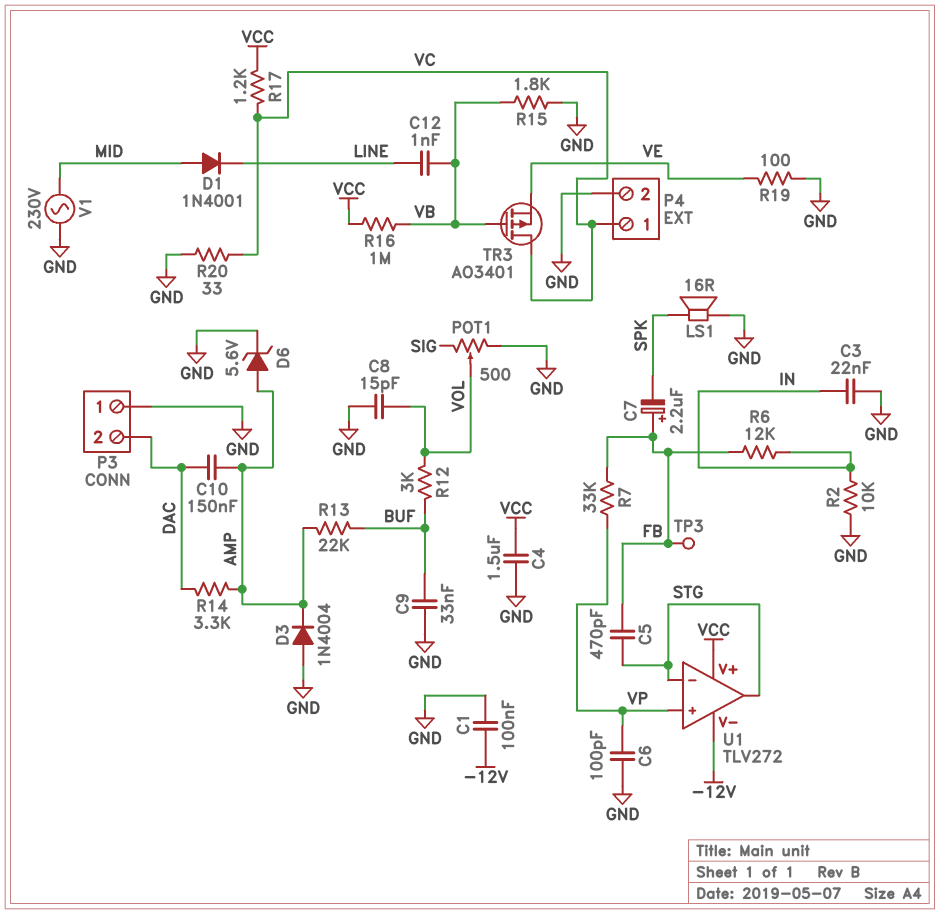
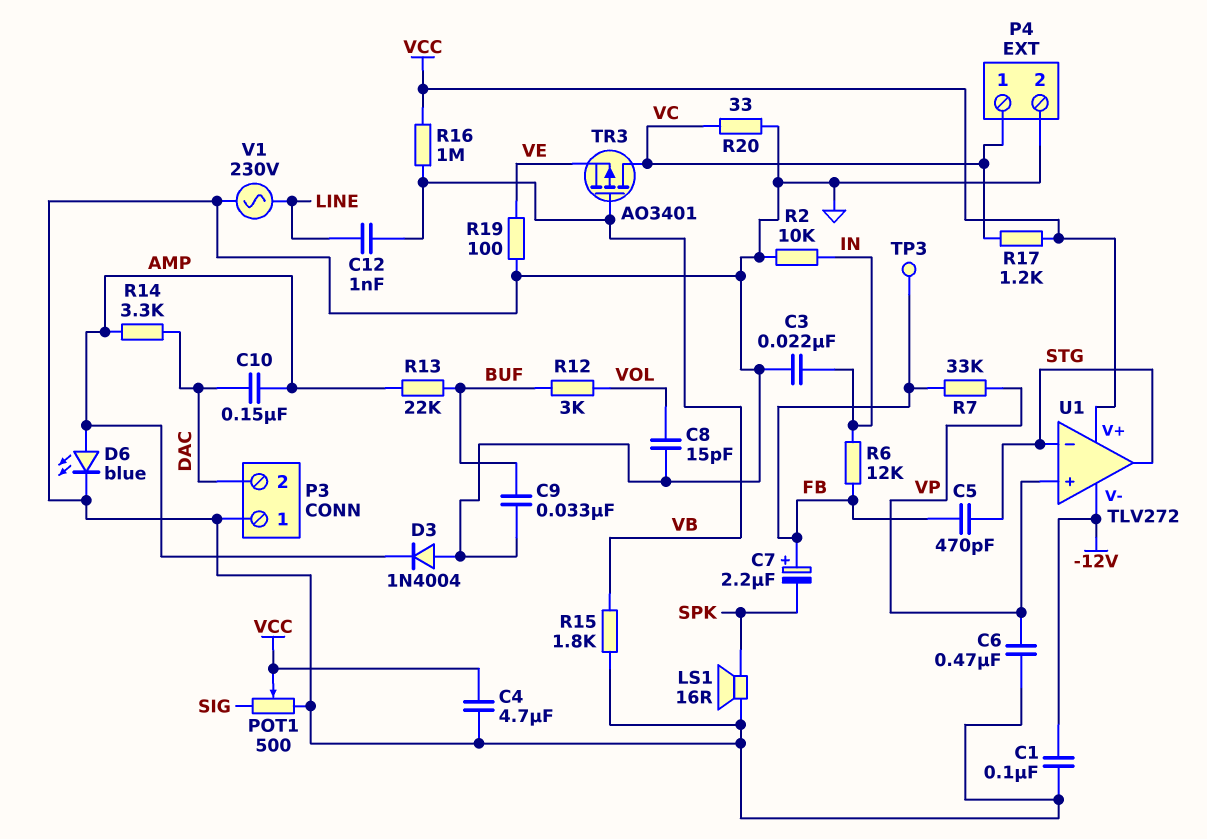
C4: 1.5uF (GND, VCC) -> 4.7uF (GND, VCC)
C6: 100pF (GND, VP) -> 470nF (GND, VP)
D1: diode 1N4001 (A MID, K LINE) -> none
D6: zener 5.6V (A AMP, K GND) -> LED blue (A AMP, K GND)
POT1: 500 (GND, SIG, wiper VOL) -> 500 (GND, SIG, wiper VCC)
V1: AC 230V (GND, MID) -> AC 230V (GND, LINE)

